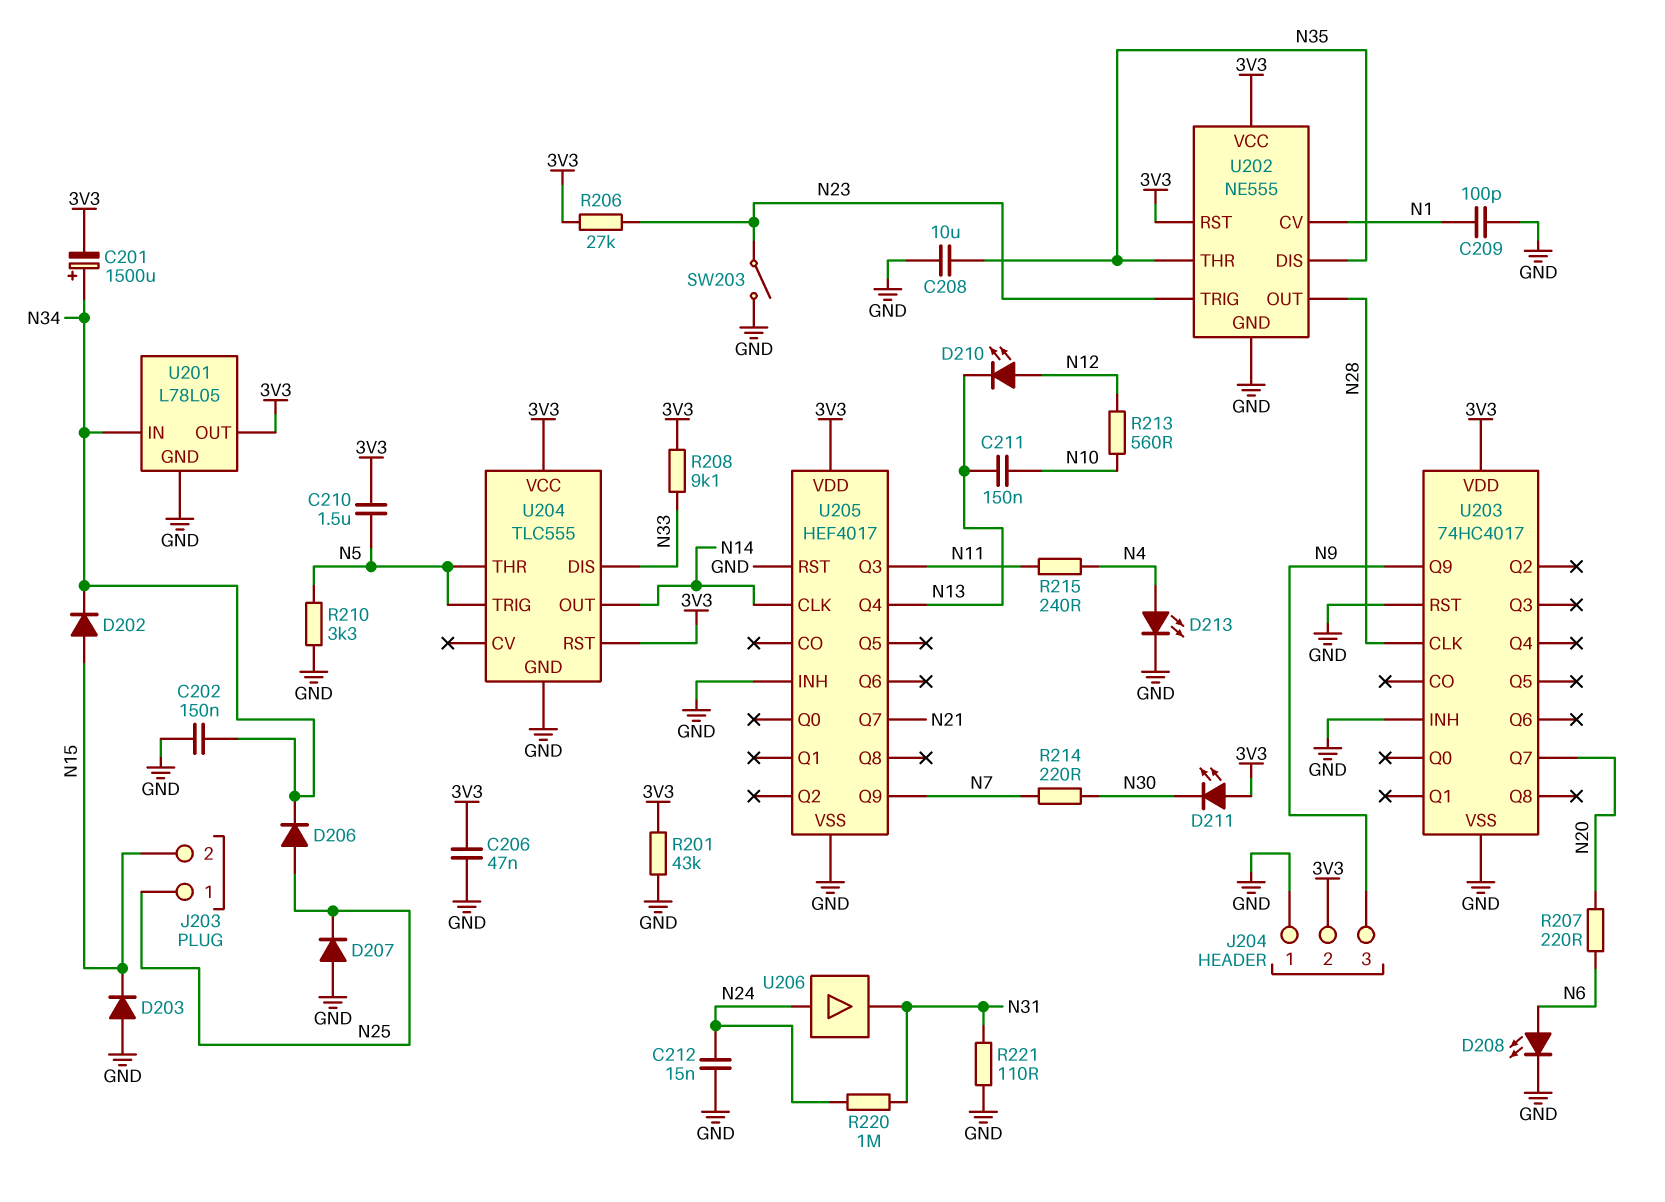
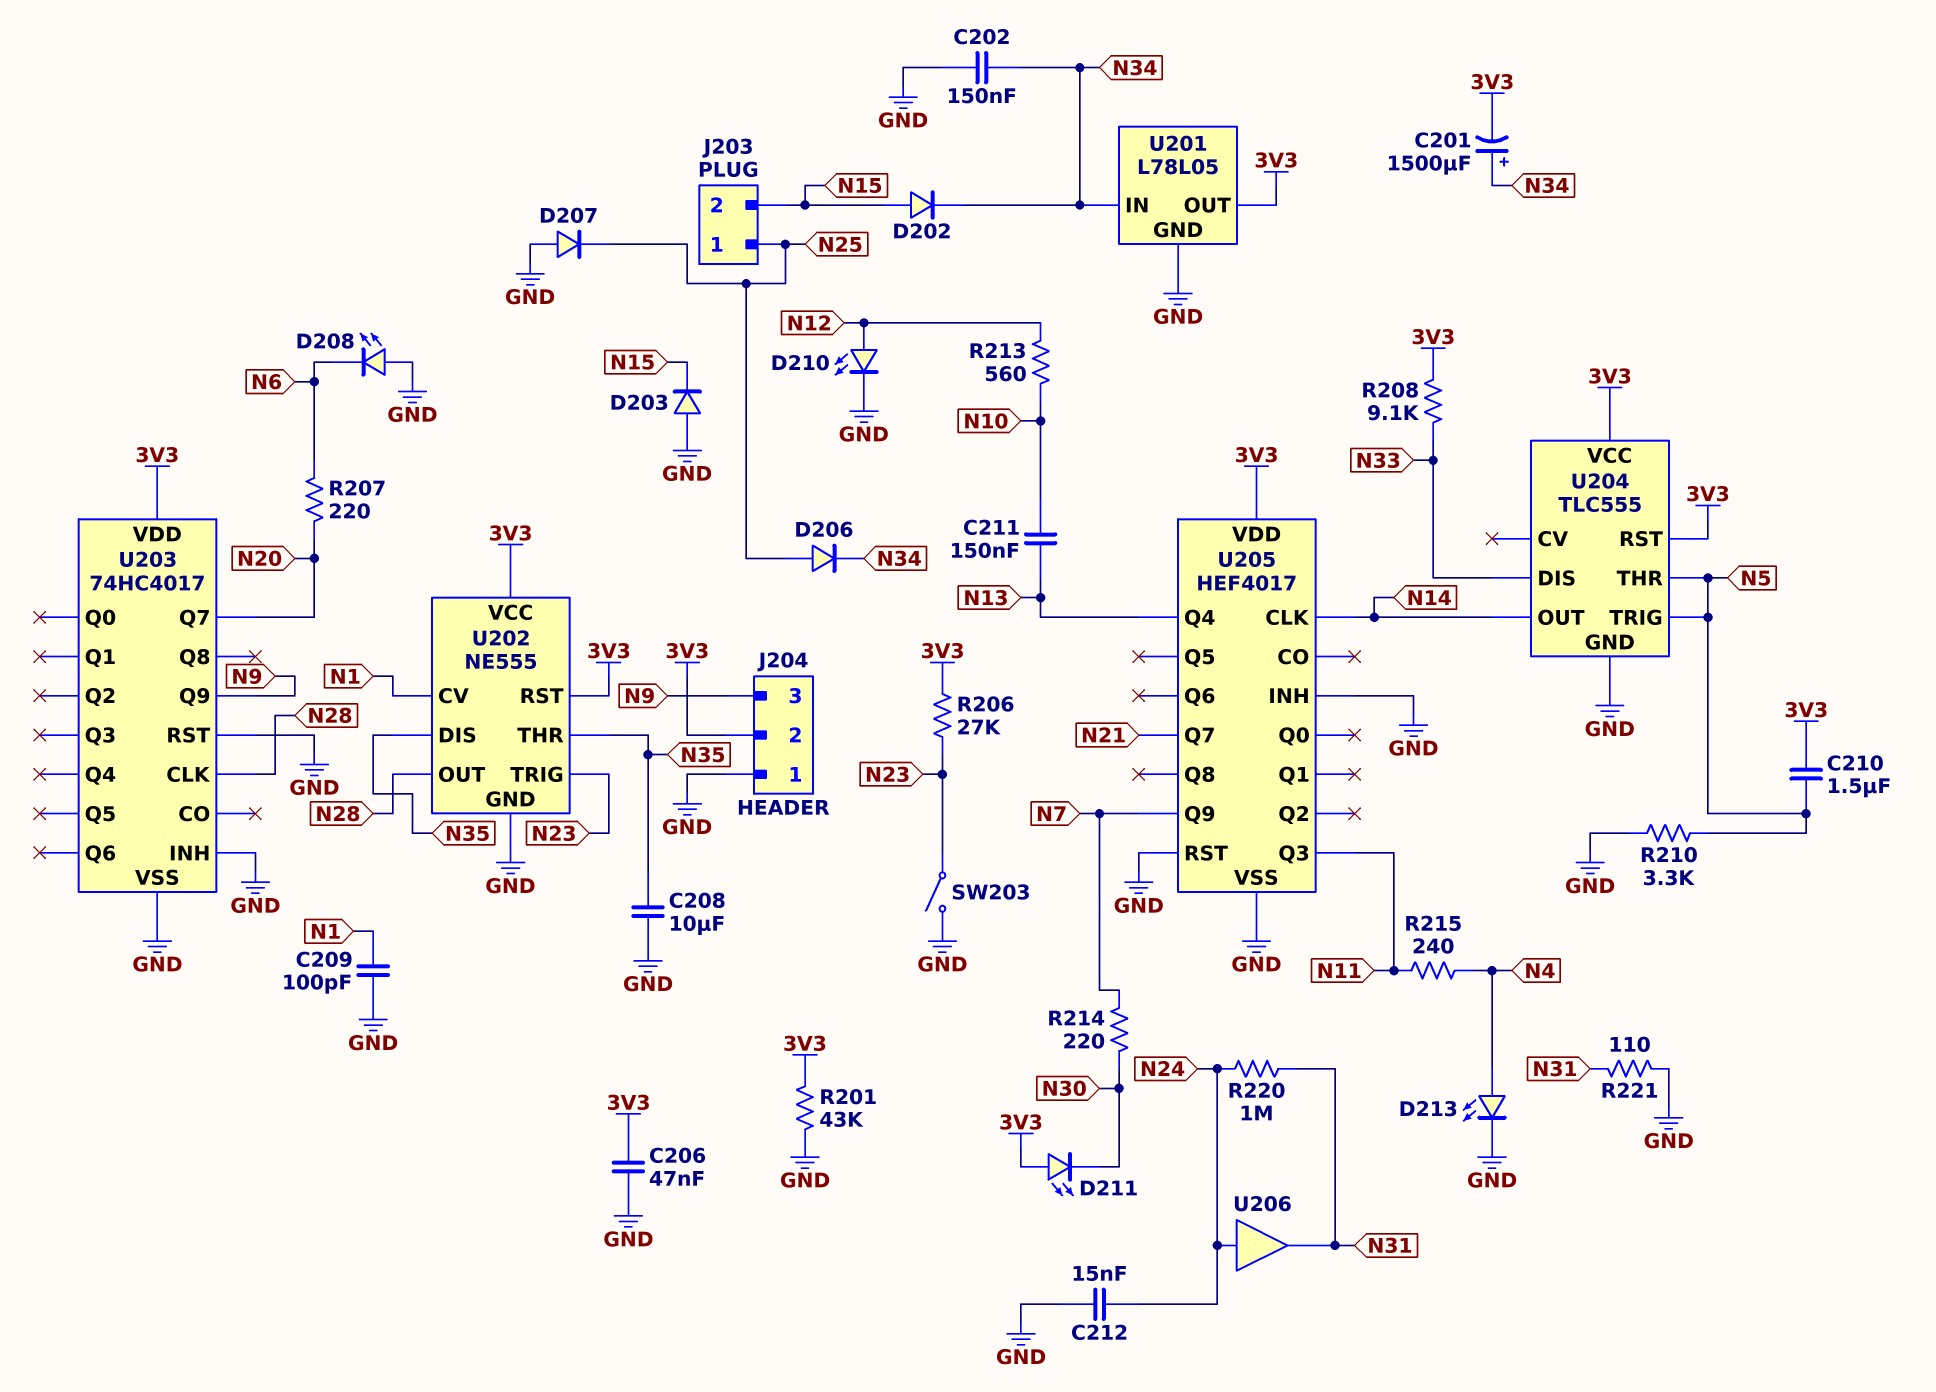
D208: LED (A N6, K GND) -> LED (A GND, K N6)
D210: LED (A N12, K N13) -> LED (A N12, K GND)

